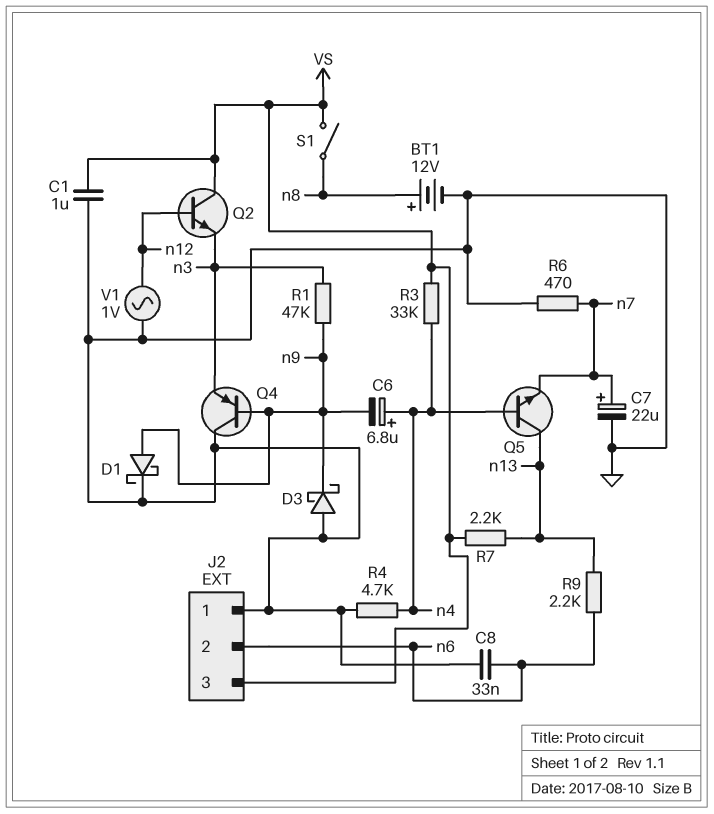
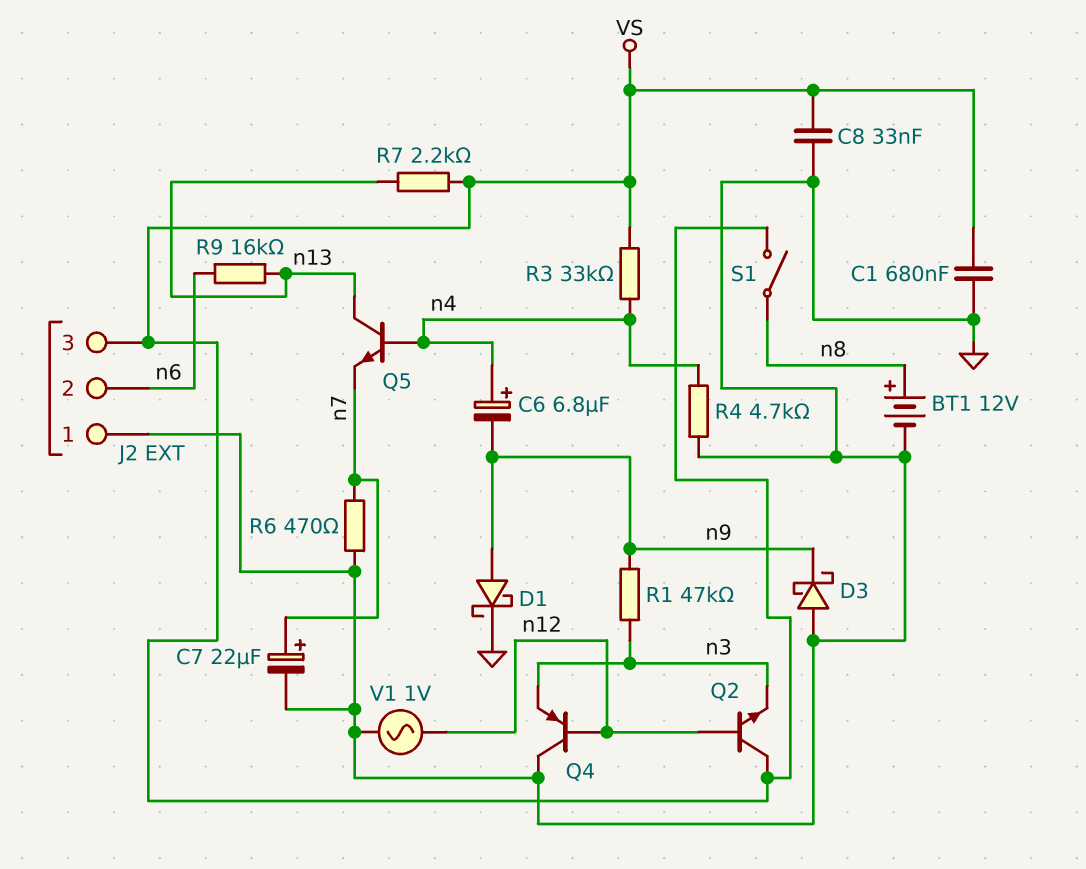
C1: 1uF (GND, VS) -> 680nF (GND, VS)
C8: 33nF (GND, n6) -> 33nF (GND, VS)
Q4: PNP (B n9, C GND, E n3) -> PNP (B n12, C GND, E n3)
R9: 2.2k (n6, n13) -> 16k (n6, n13)

